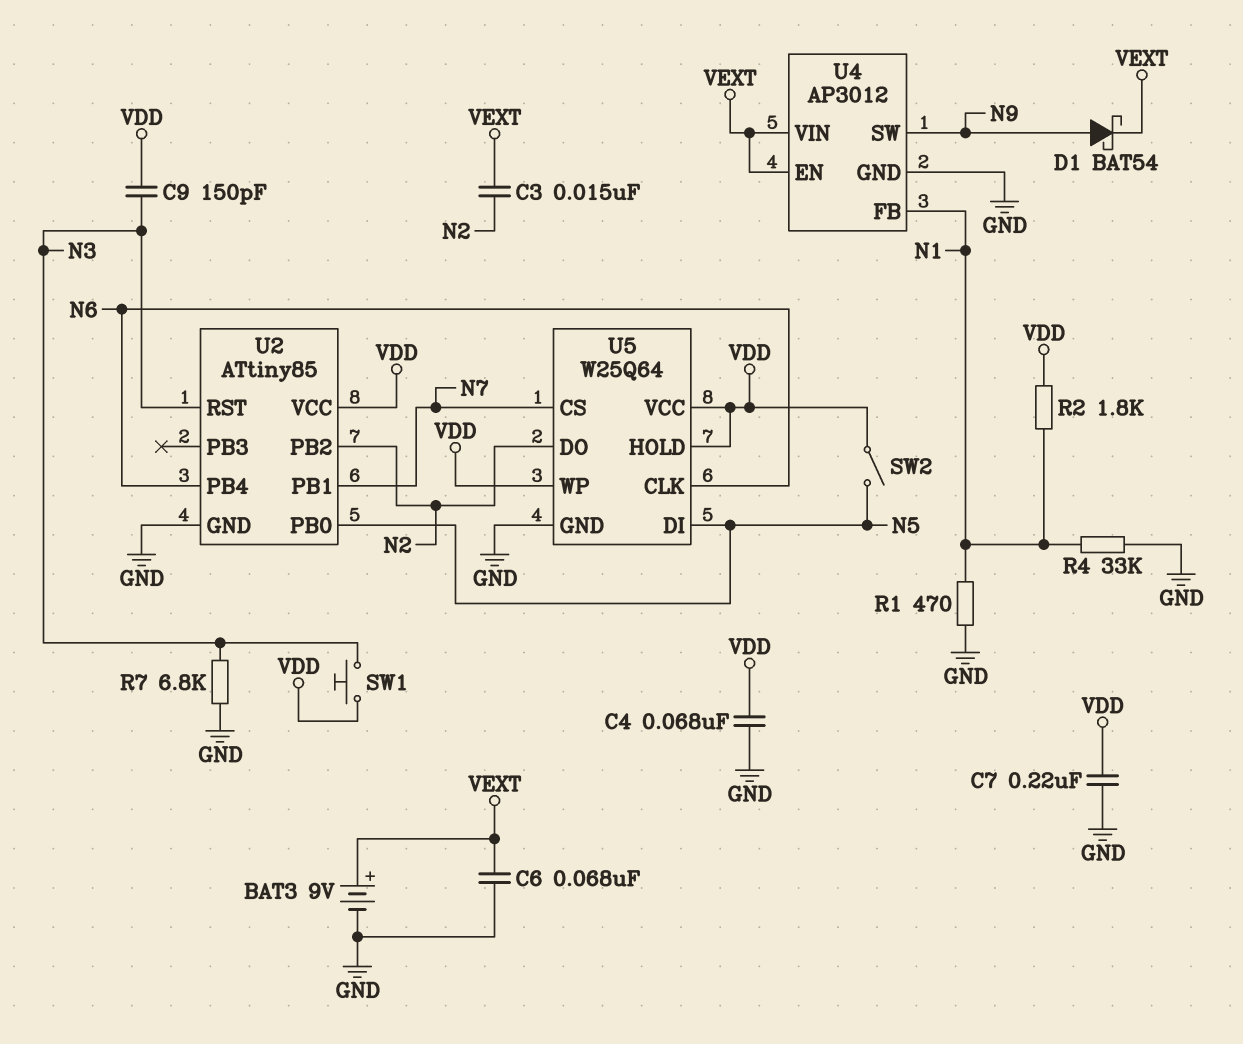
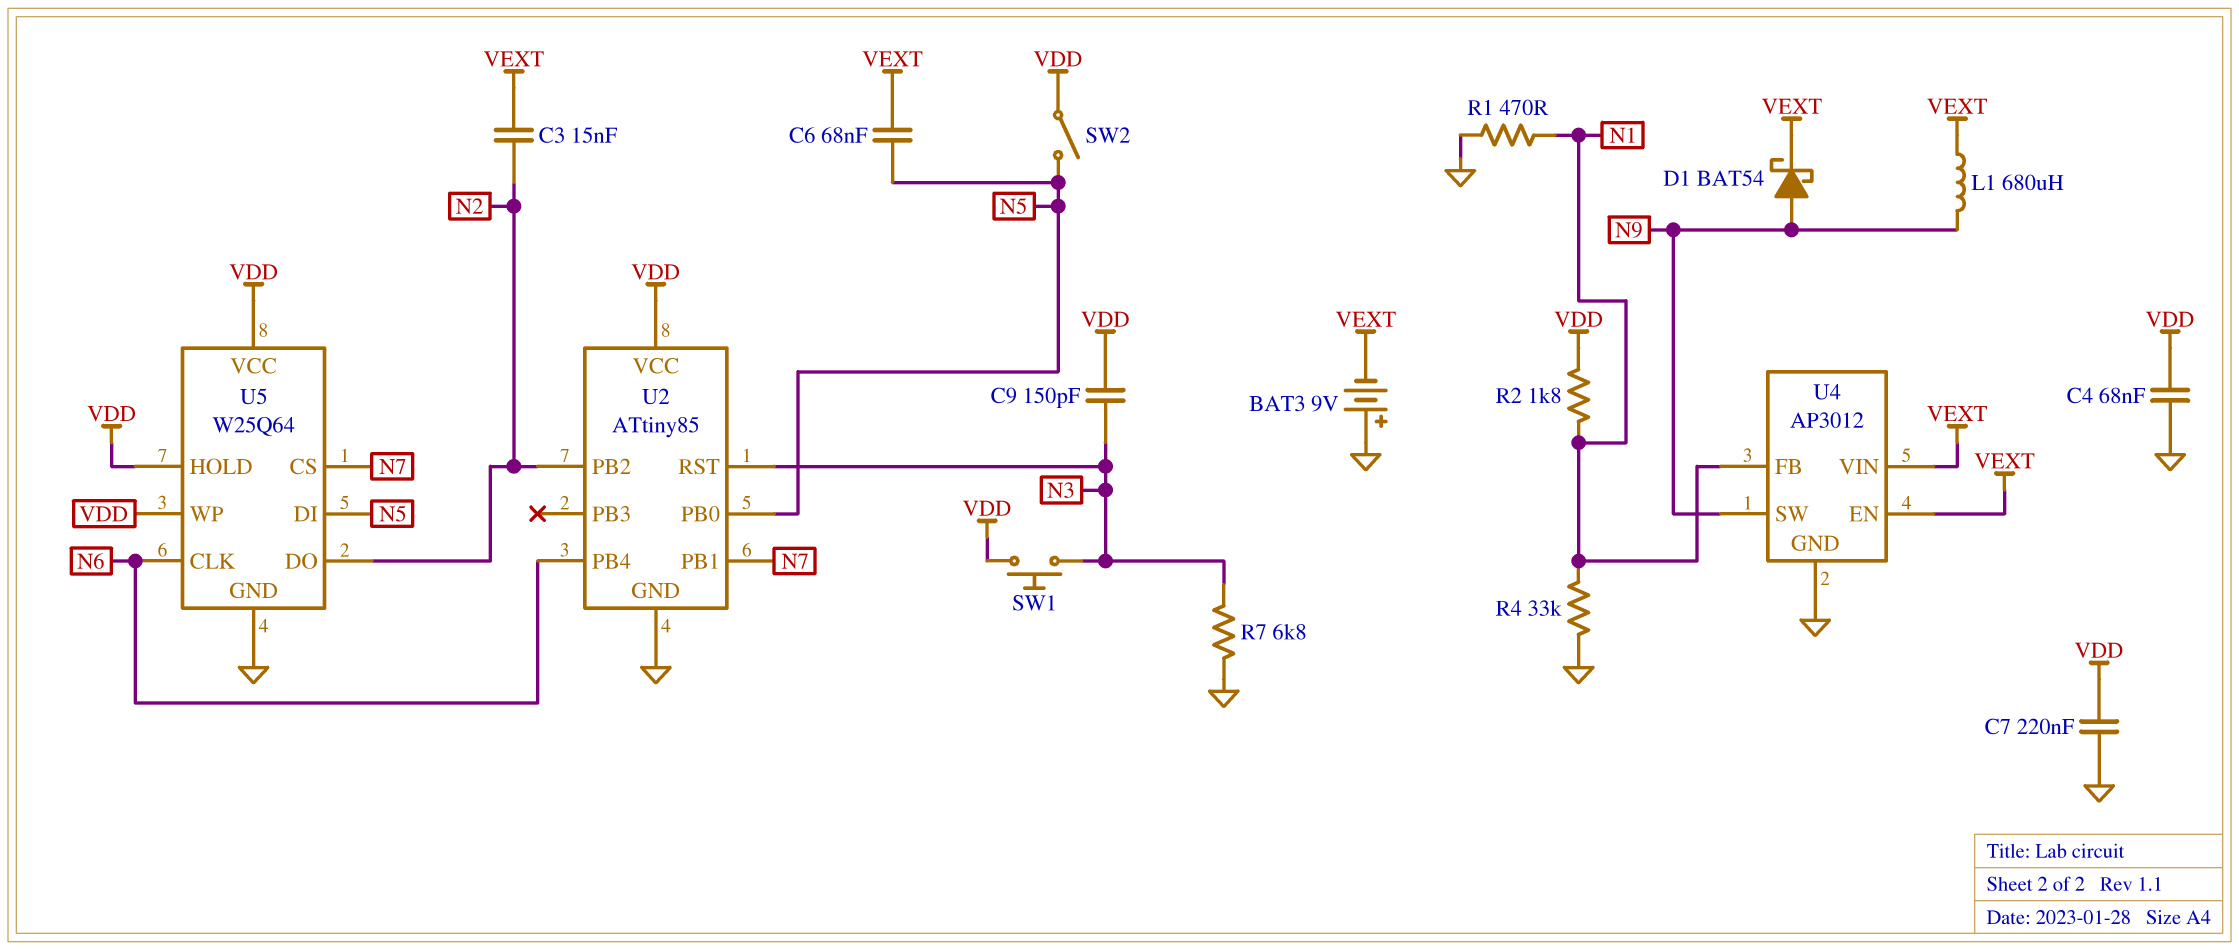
BAT3: 9V (plus VEXT, minus GND) -> 9V (plus GND, minus VEXT)
C6: 68nF (GND, VEXT) -> 68nF (N5, VEXT)
L1: none -> 680uH (N9, VEXT)

